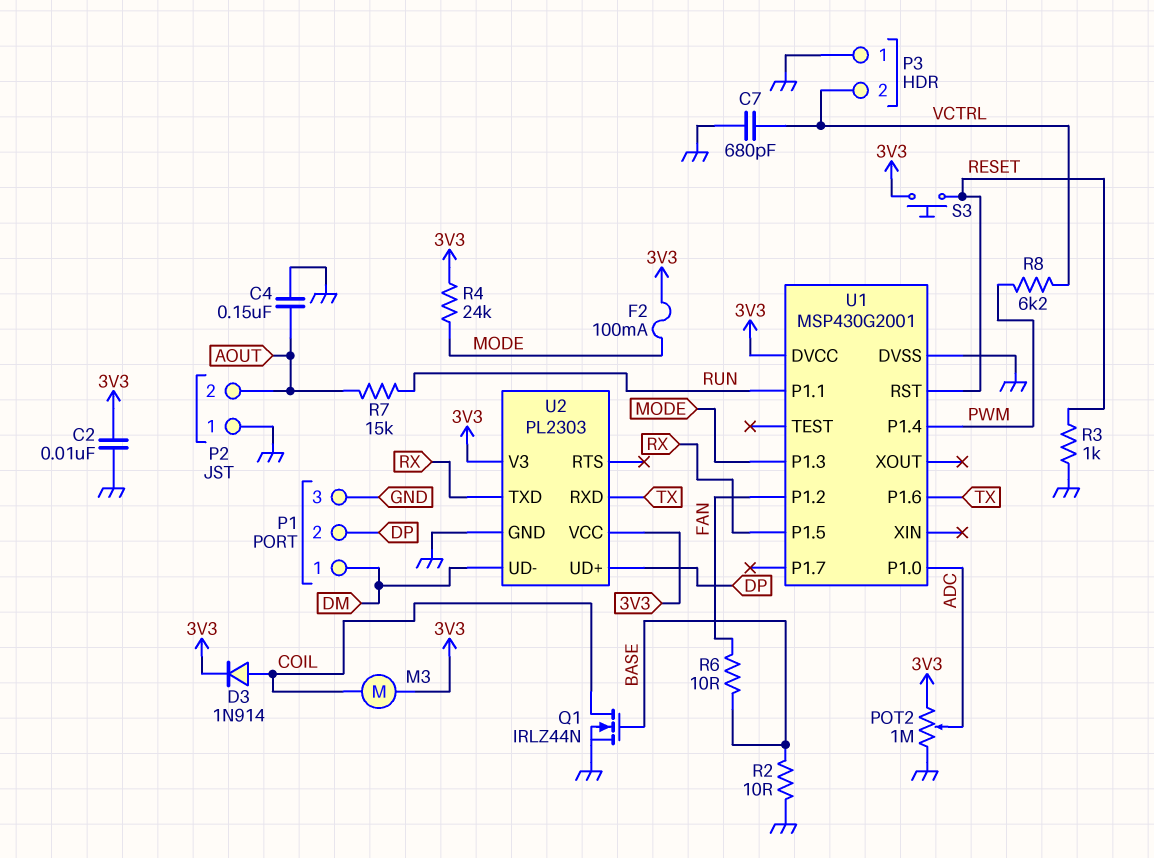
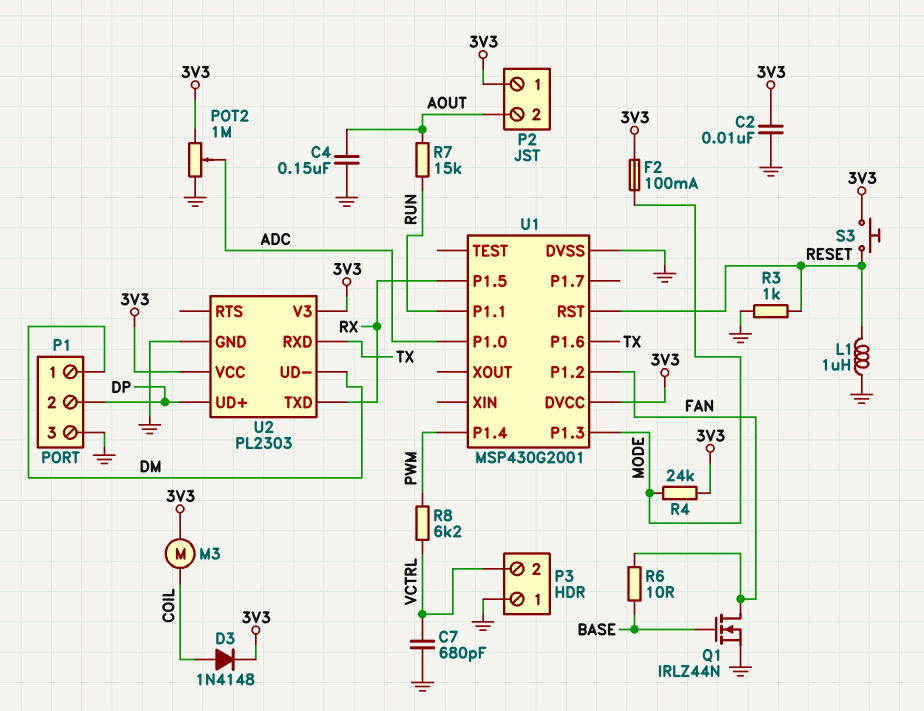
D3: diode 1N914 (A COIL, K 3V3) -> diode 1N4148 (A COIL, K 3V3)
L1: none -> 1uH (GND, RESET)
P2 pin 1: GND -> 3V3
Q1: NMOS IRLZ44N (G BASE, D COIL, S GND) -> NMOS IRLZ44N (G BASE, D FAN, S GND)
R2: 10 (BASE, GND) -> none

